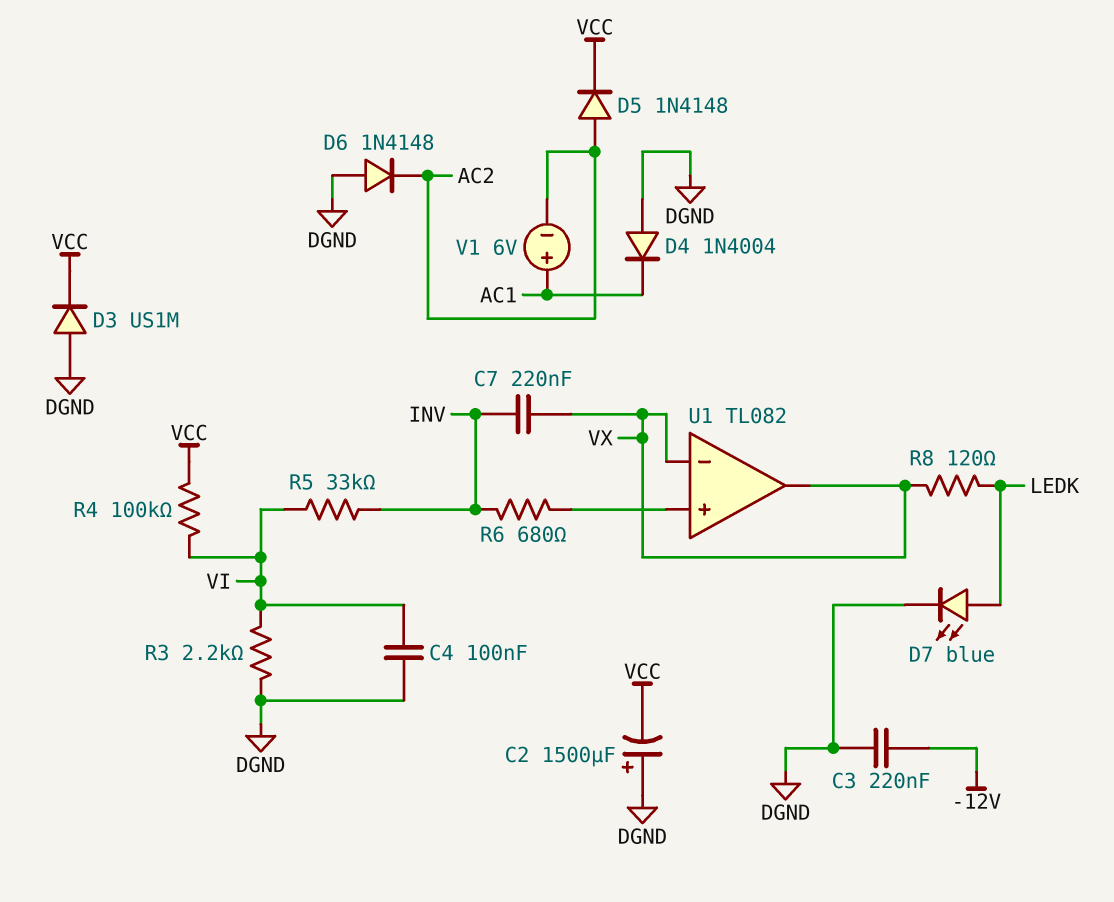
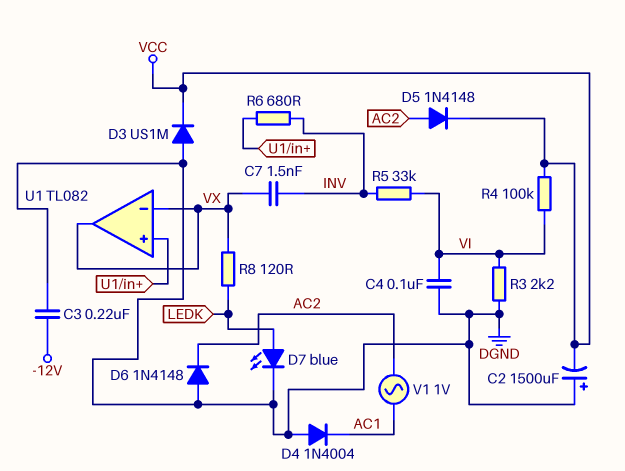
C7: 220nF (INV, VX) -> 1.5nF (INV, VX)
V1: 6V (plus AC1, minus AC2) -> AC 1V (AC1, AC2)

